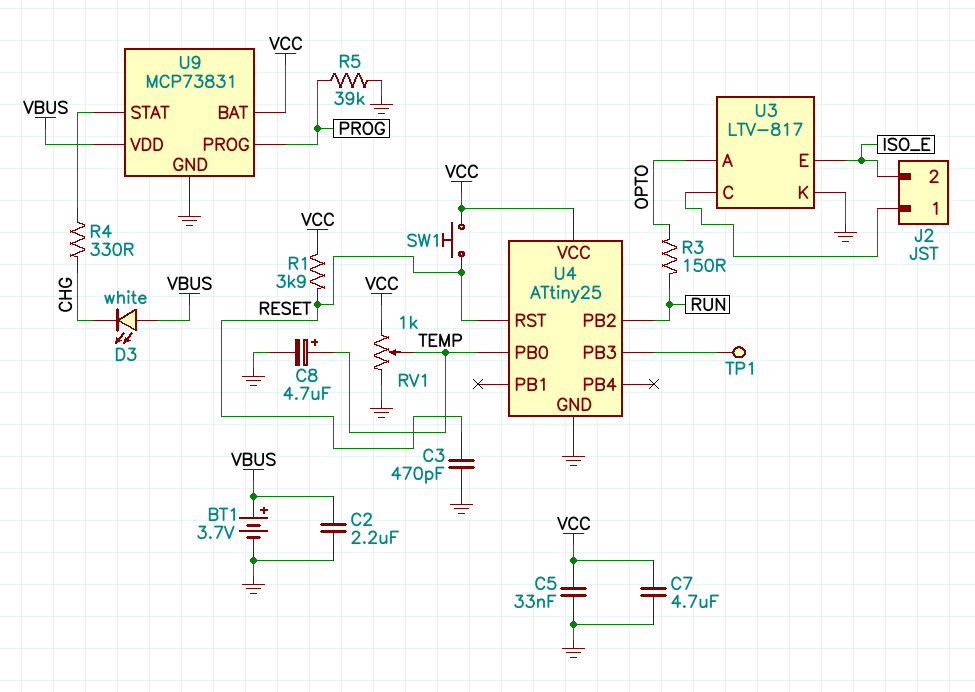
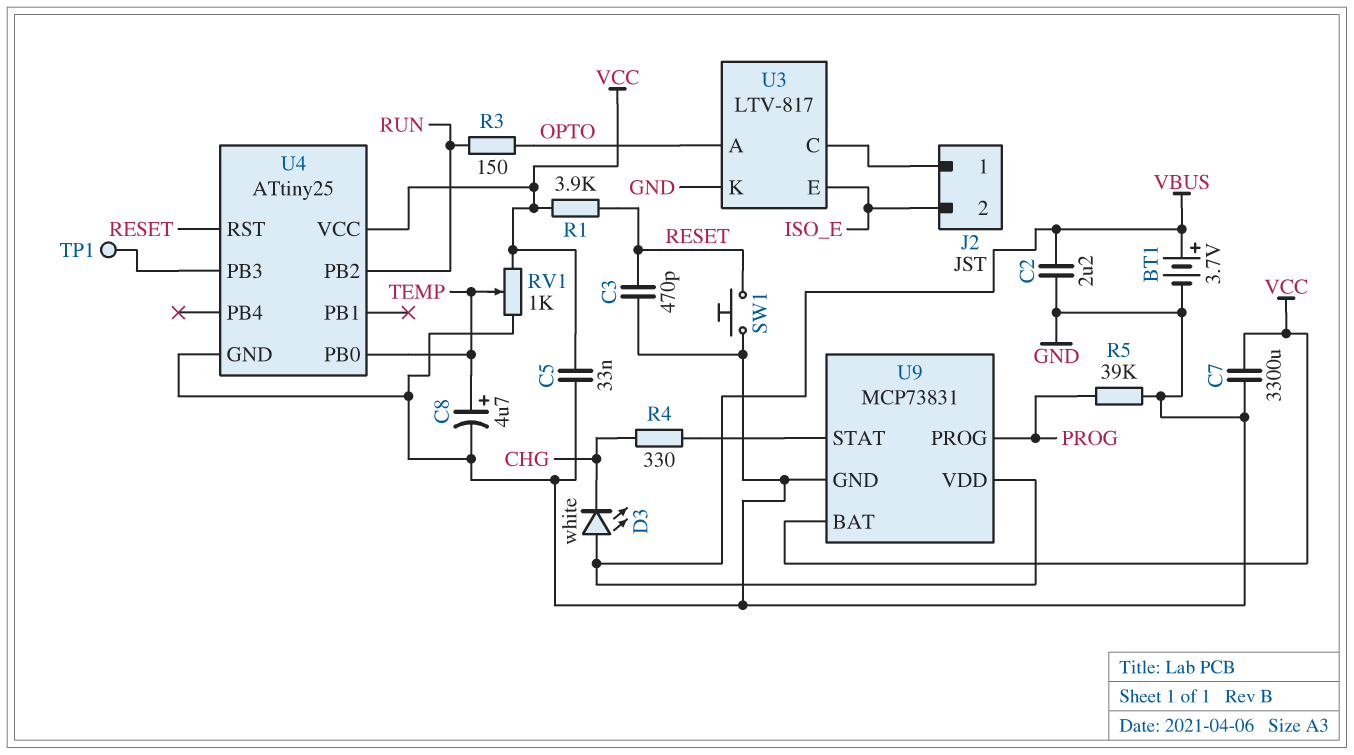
C7: 4.7uF (GND, VCC) -> 3300uF (GND, VCC)
SW1: button (RESET, VCC) -> button (GND, RESET)

